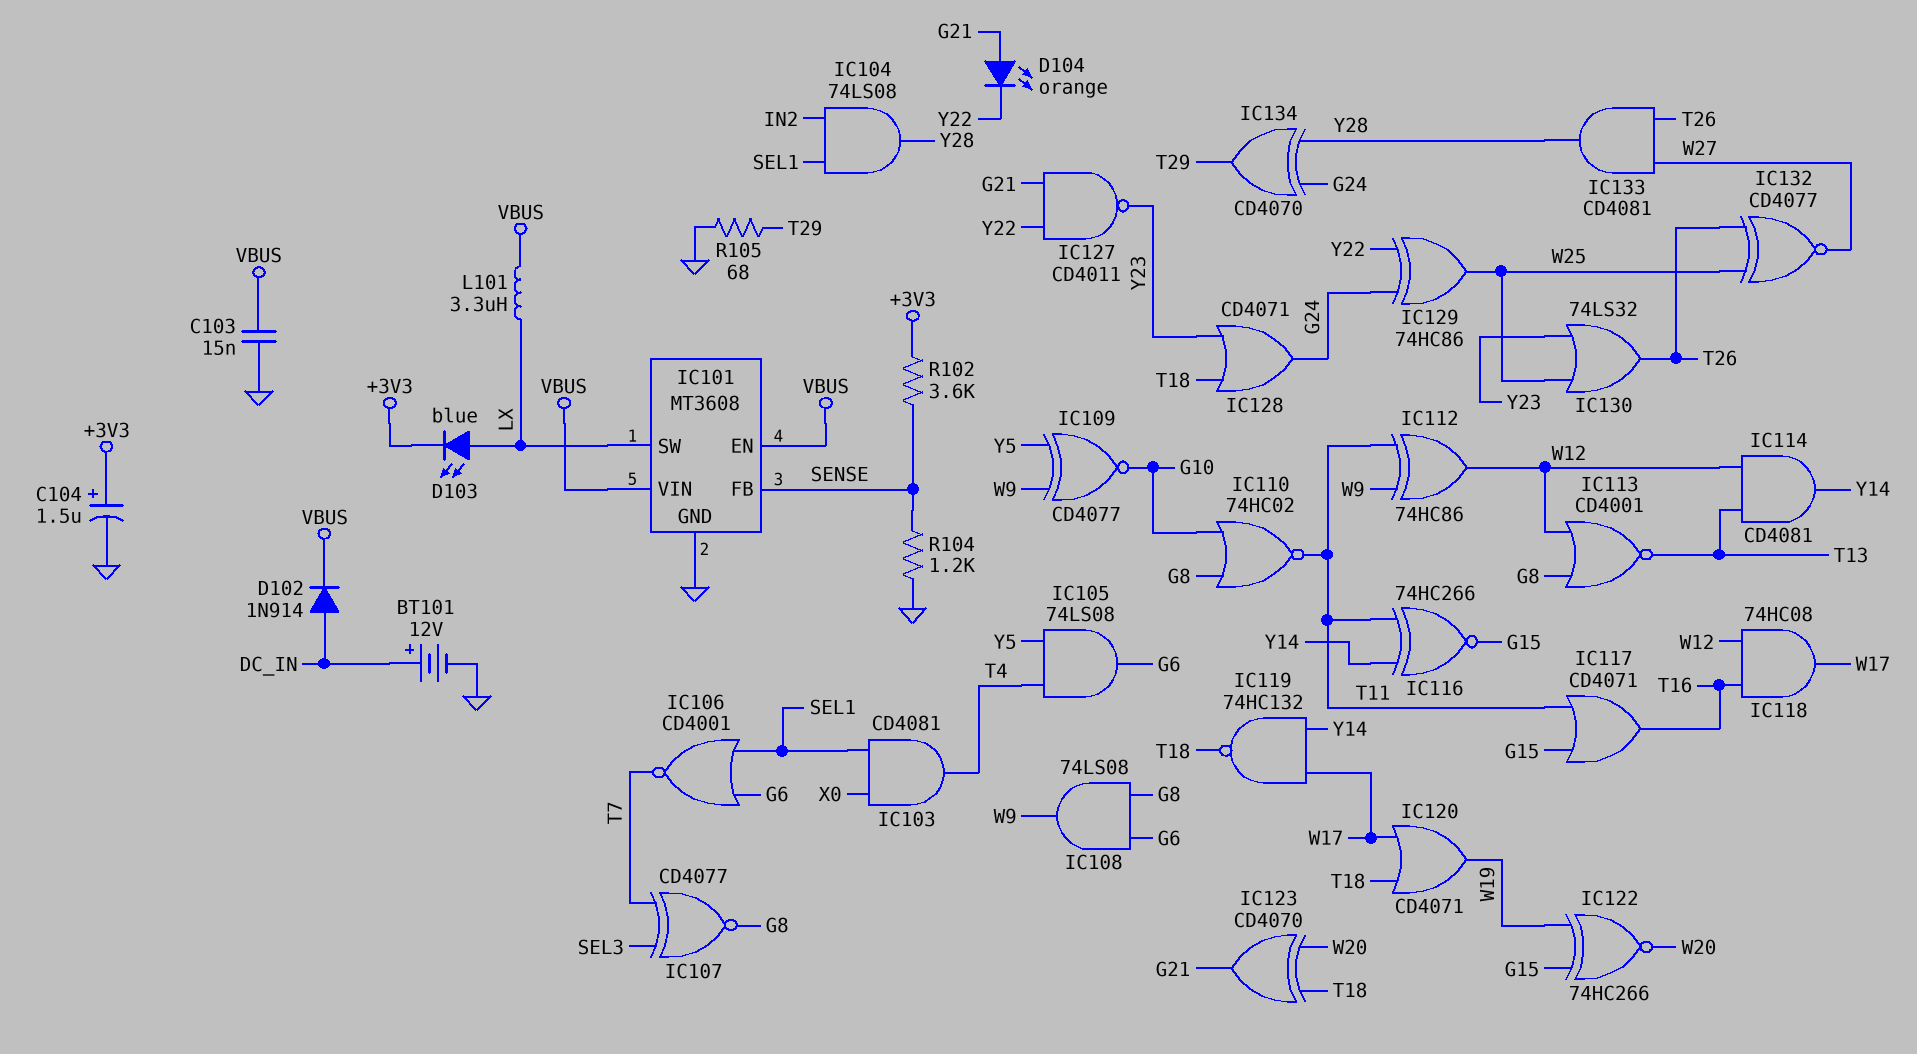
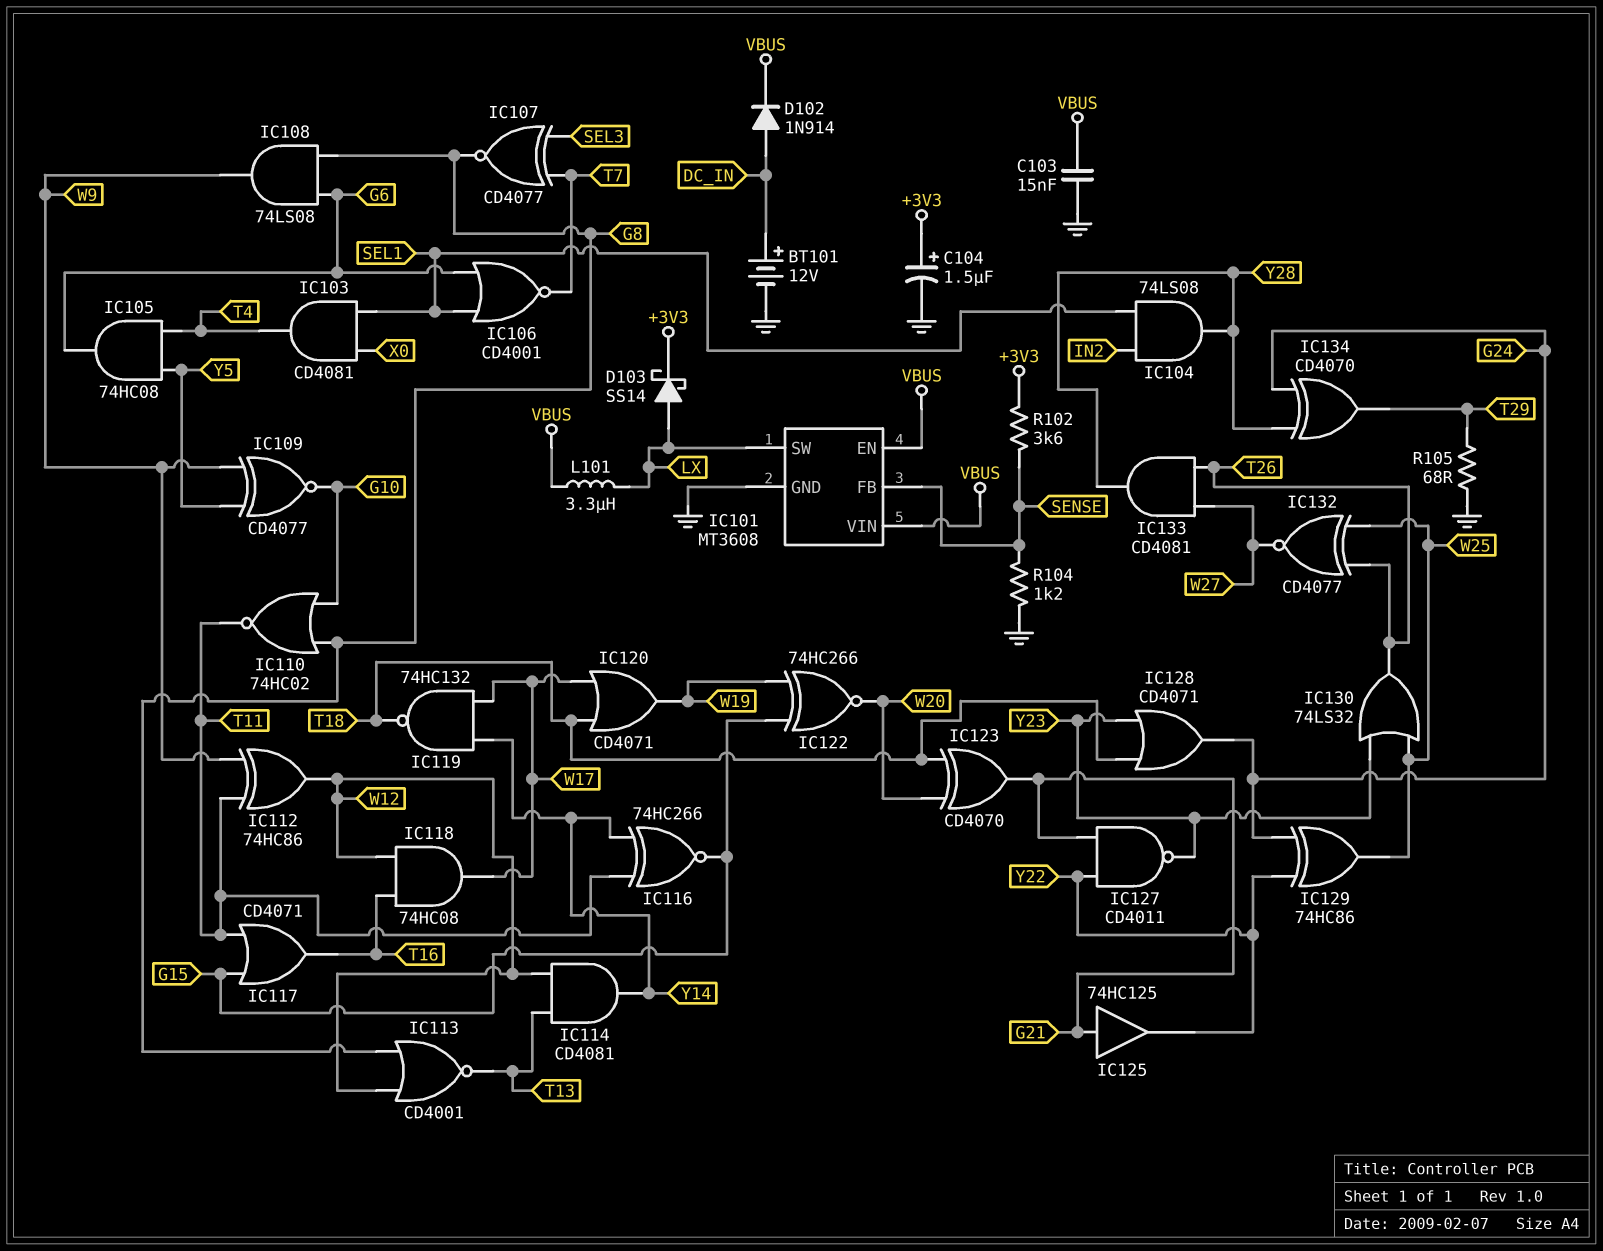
D103: LED blue (A LX, K +3V3) -> schottky SS14 (A LX, K +3V3)
D104: LED orange (A G21, K Y22) -> none
IC105: AND 74LS08 (in T4, in Y5, out G6) -> AND 74HC08 (in T4, in Y5, out G6)
IC125: none -> buffer 74HC125 (in G21, out Y22)

